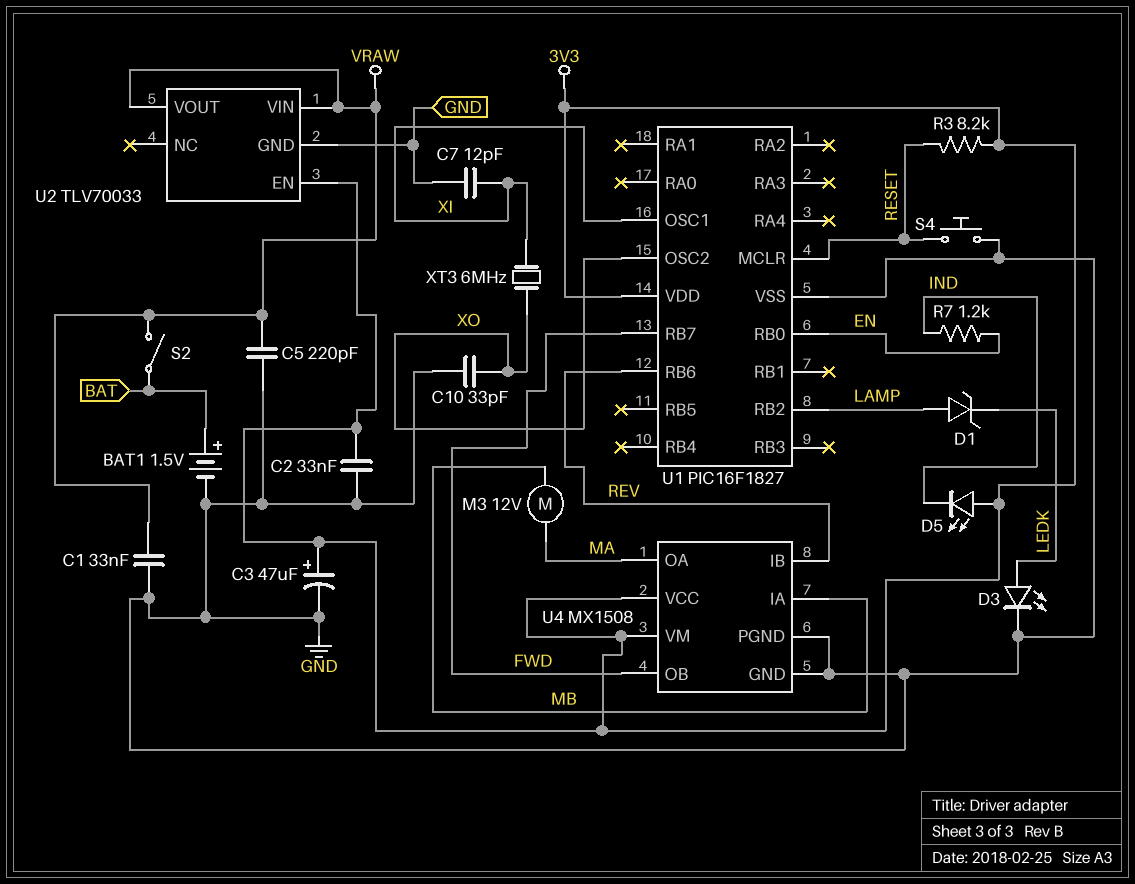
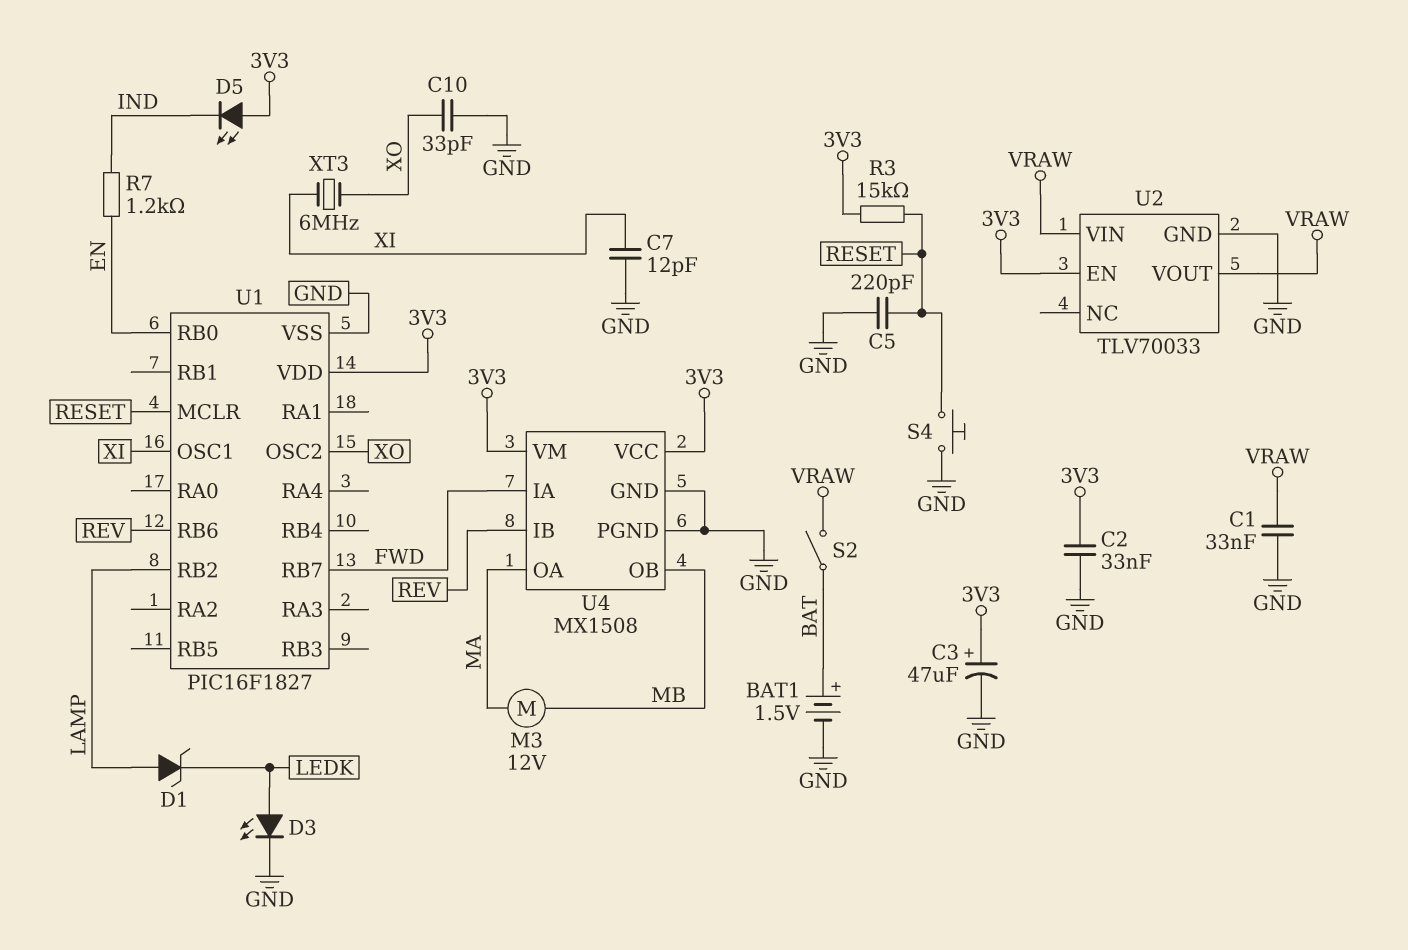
C5: 220pF (GND, VRAW) -> 220pF (GND, RESET)
R3: 8.2k (3V3, RESET) -> 15k (3V3, RESET)
U4 pin IA: MB -> FWD
U4 pin OB: FWD -> MB

